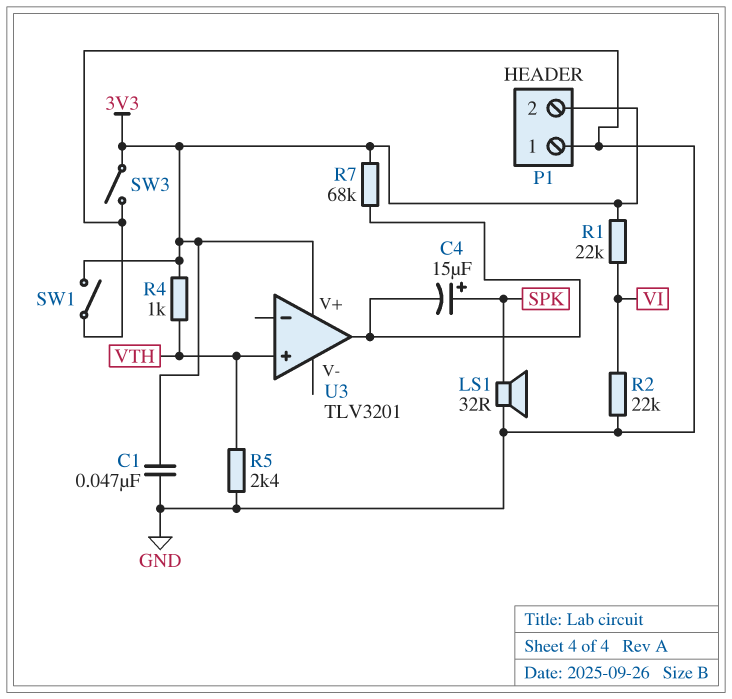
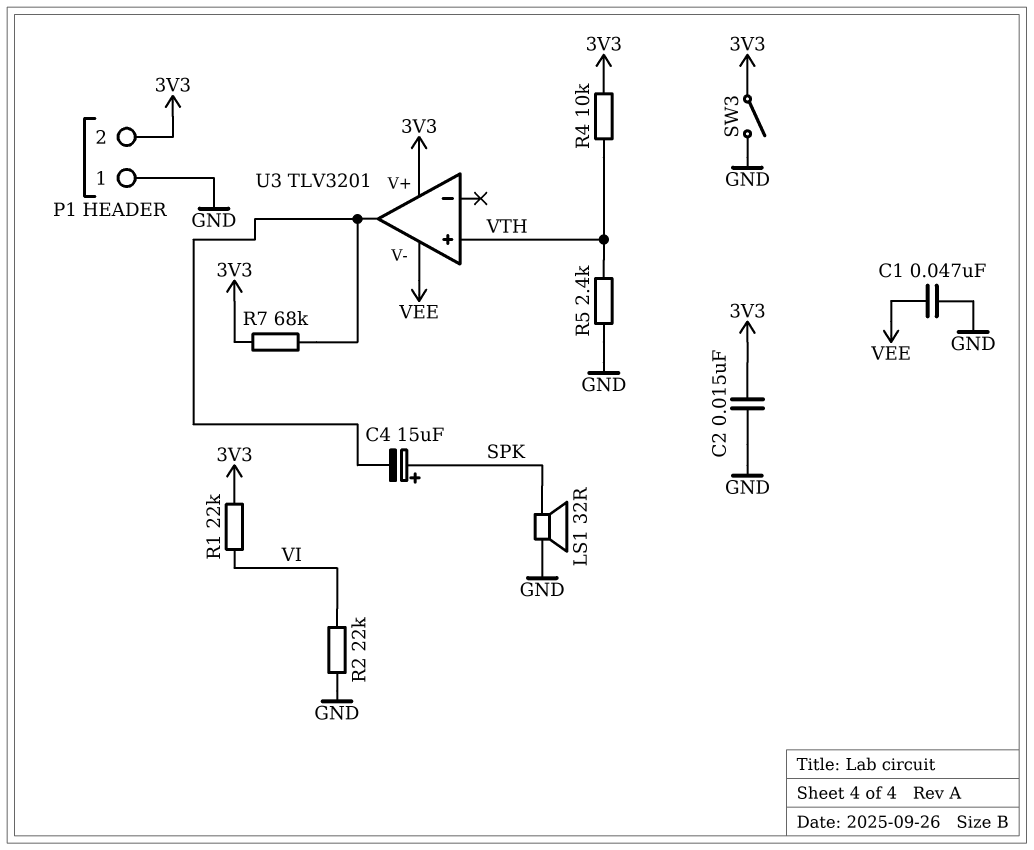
C1: 47nF (3V3, GND) -> 47nF (GND, VEE)
C2: none -> 15nF (3V3, GND)
R4: 1k (3V3, VTH) -> 10k (3V3, VTH)
SW1: switch (3V3, GND) -> none
U3 pin V-: none -> VEE

